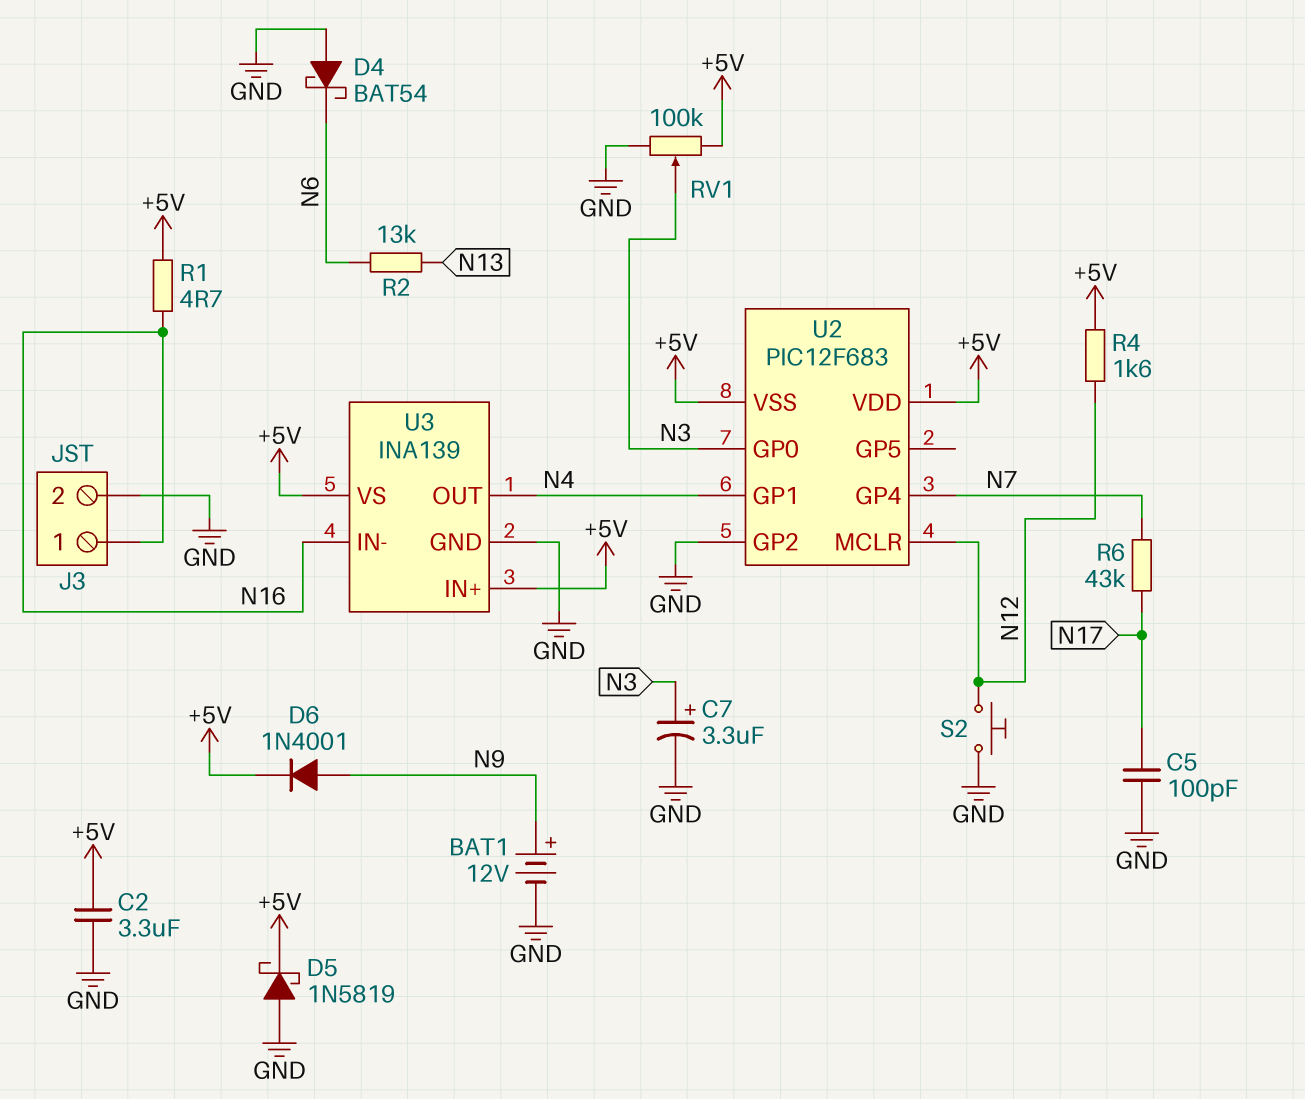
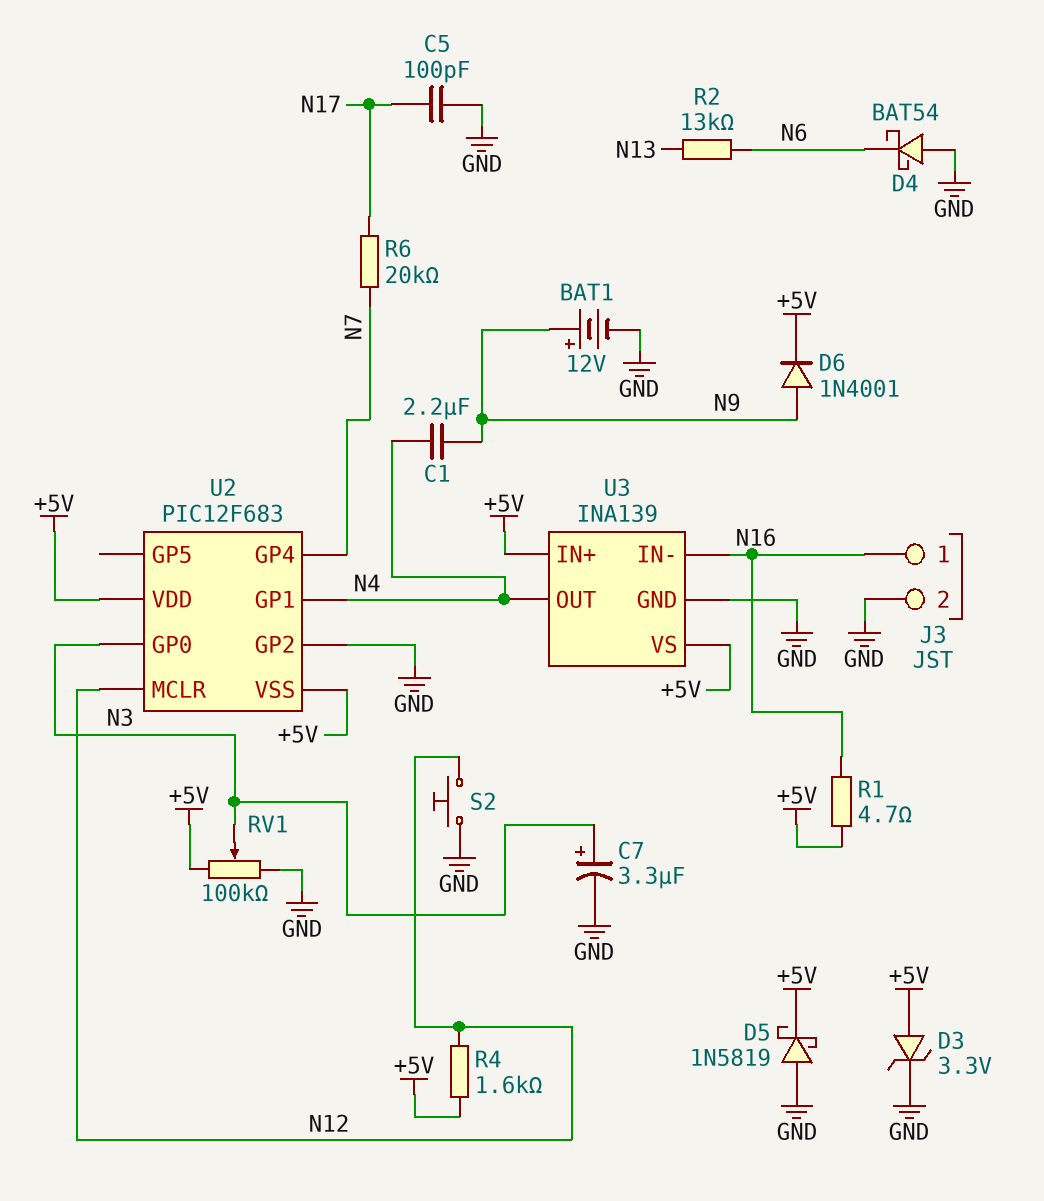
C1: none -> 2.2uF (N4, N9)
C2: 3.3uF (+5V, GND) -> none
D3: none -> zener 3.3V (A +5V, K GND)
R6: 43k (N7, N17) -> 20k (N7, N17)

